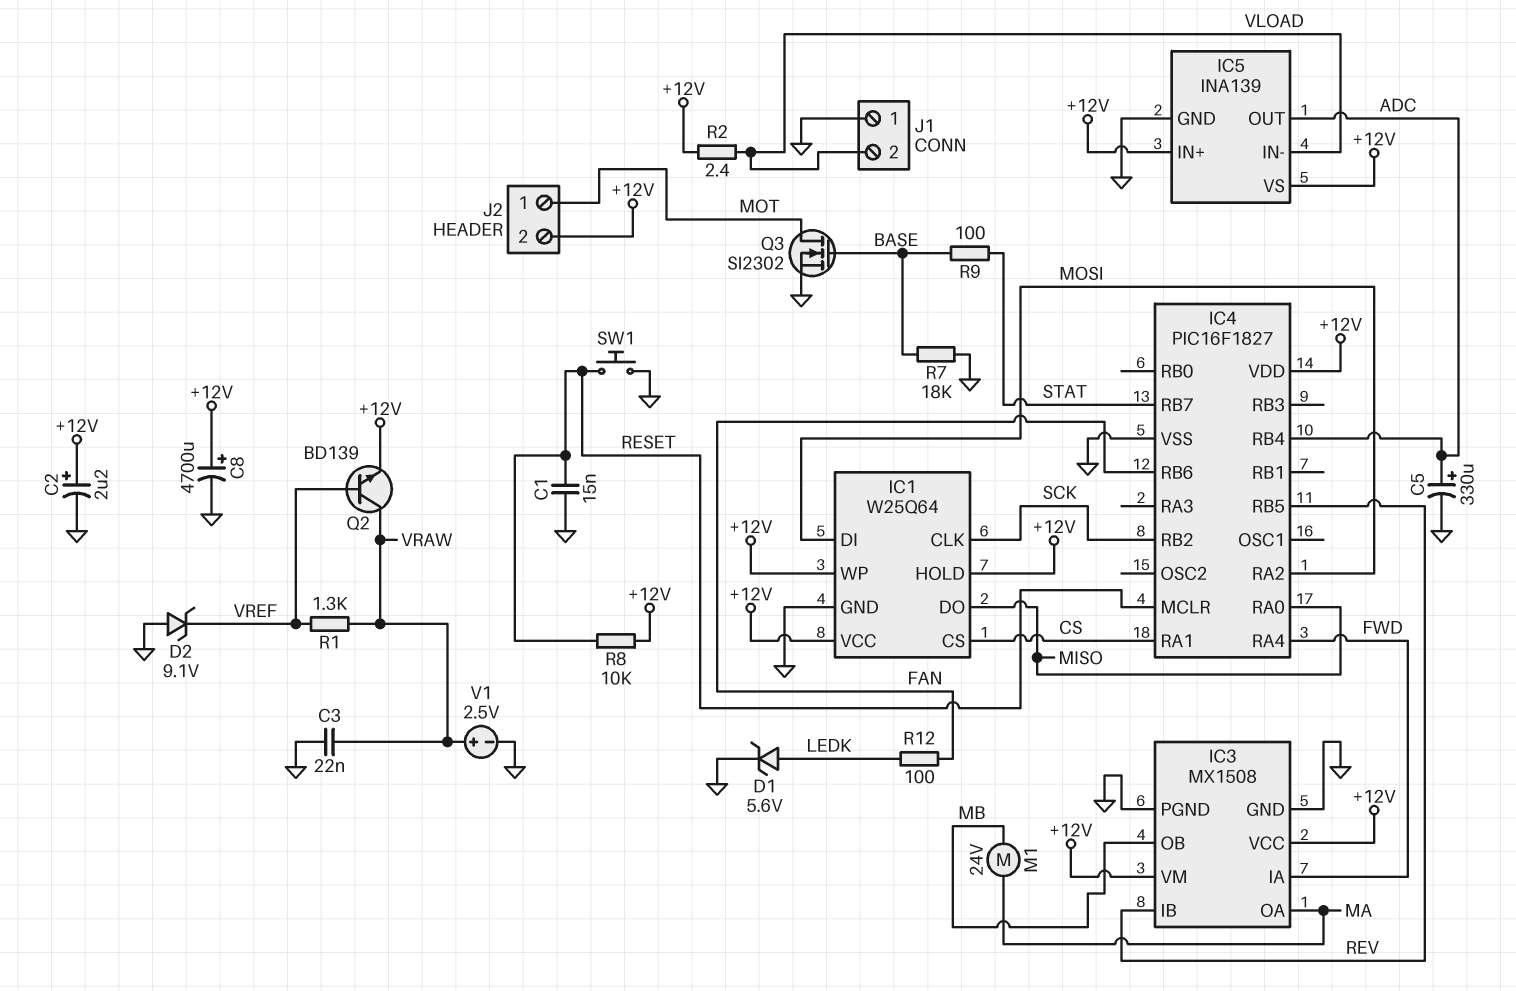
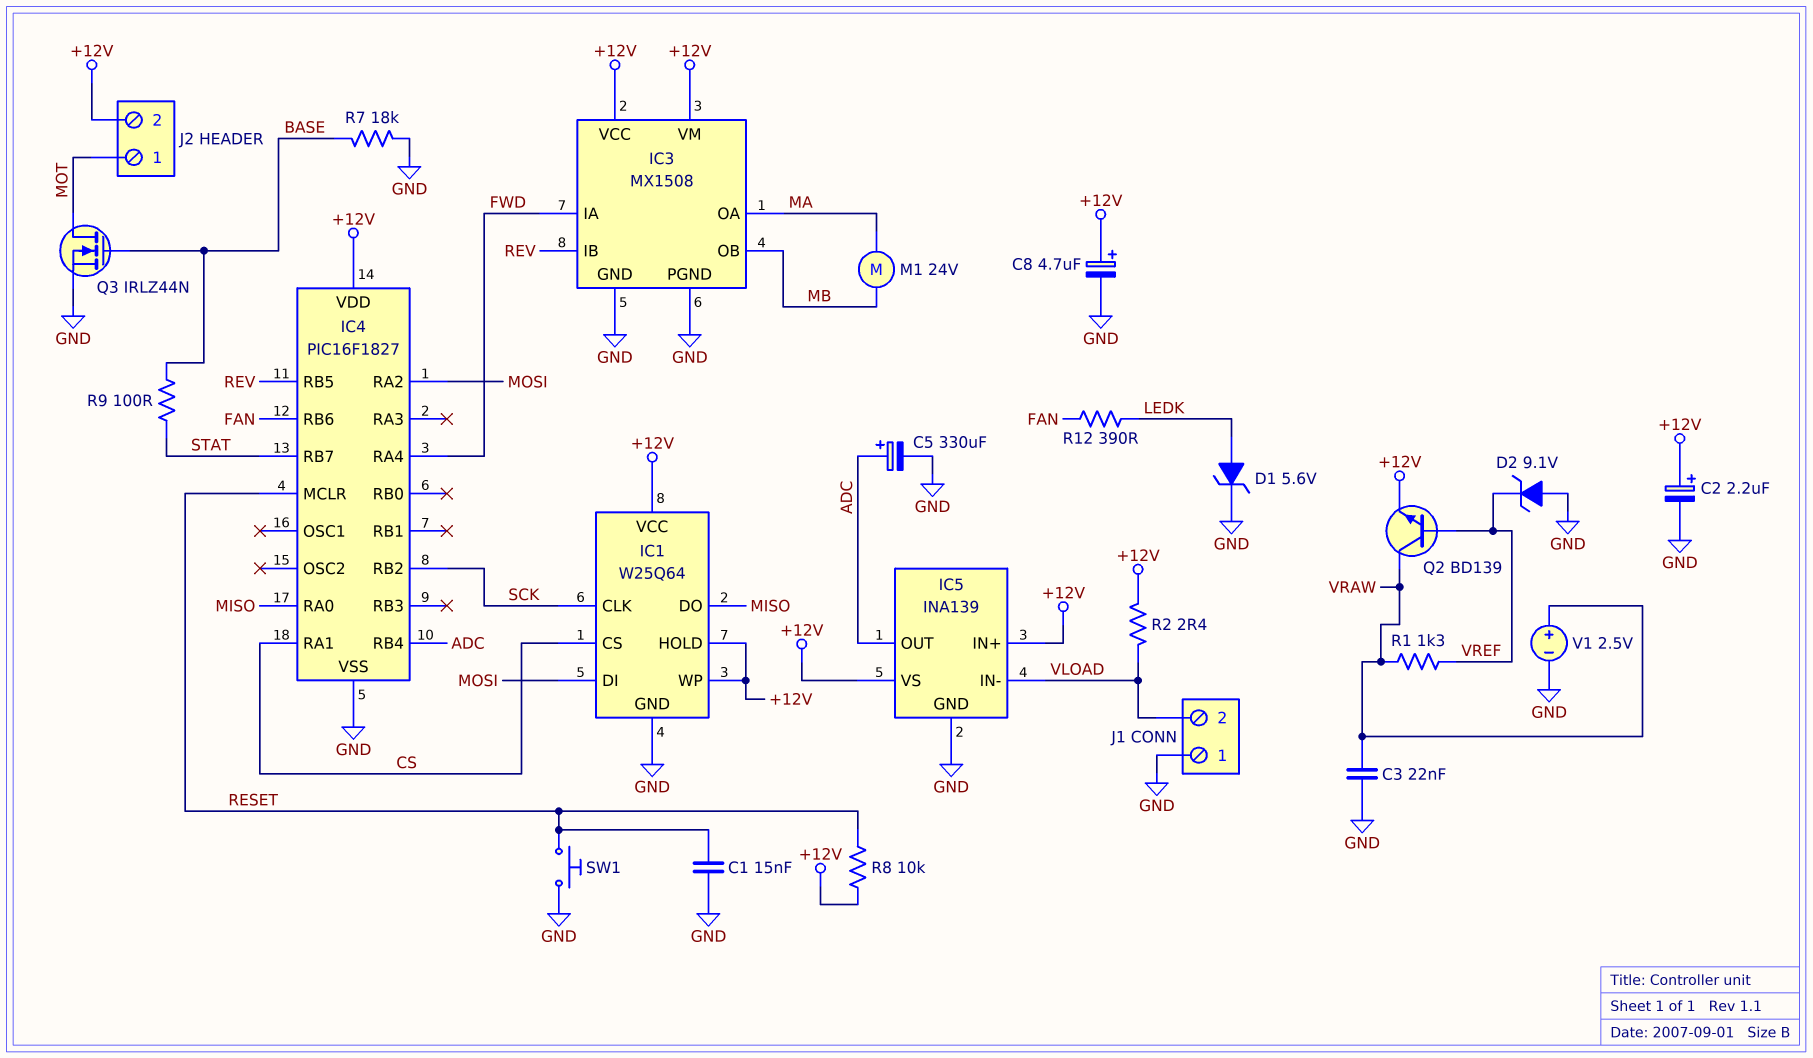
C8: 4700uF (plus +12V, minus GND) -> 4.7uF (plus +12V, minus GND)
Q3: NMOS SI2302 (G BASE, D MOT, S GND) -> NMOS IRLZ44N (G BASE, D MOT, S GND)
R12: 100 (FAN, LEDK) -> 390 (FAN, LEDK)

